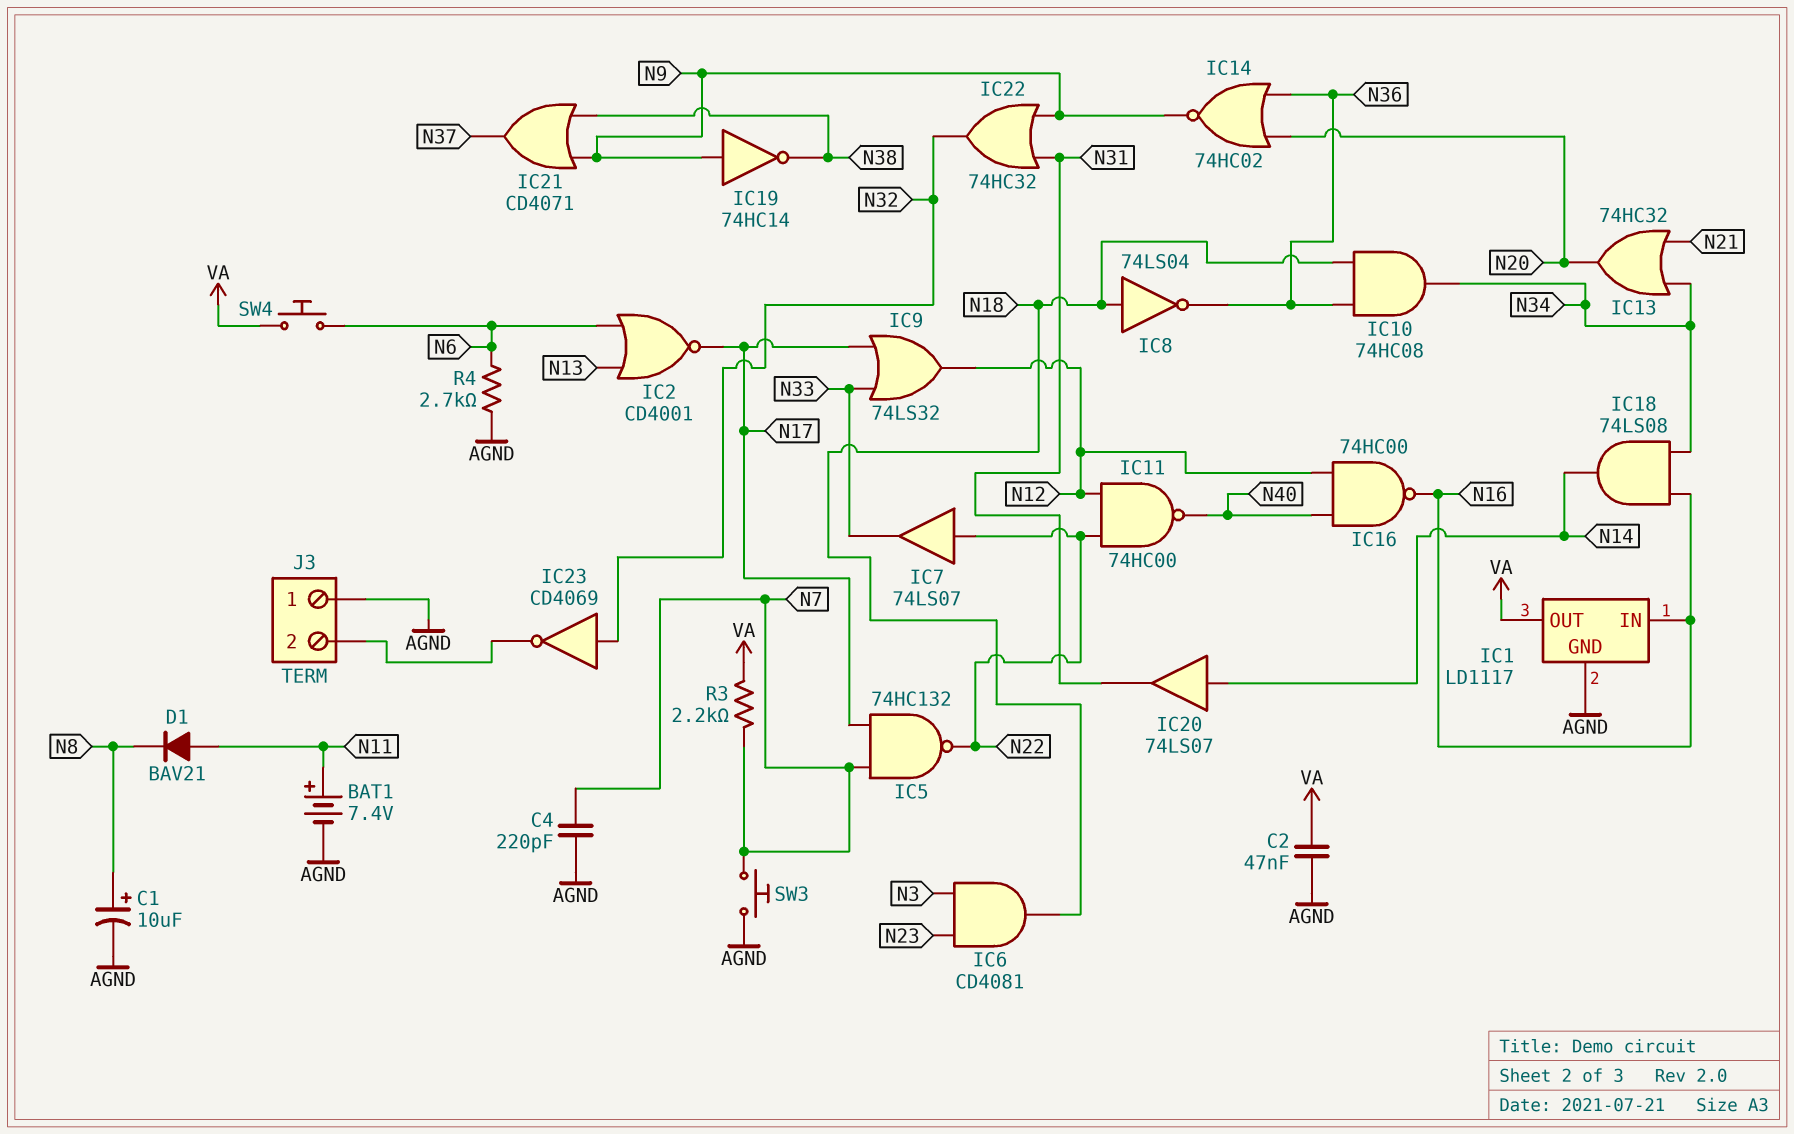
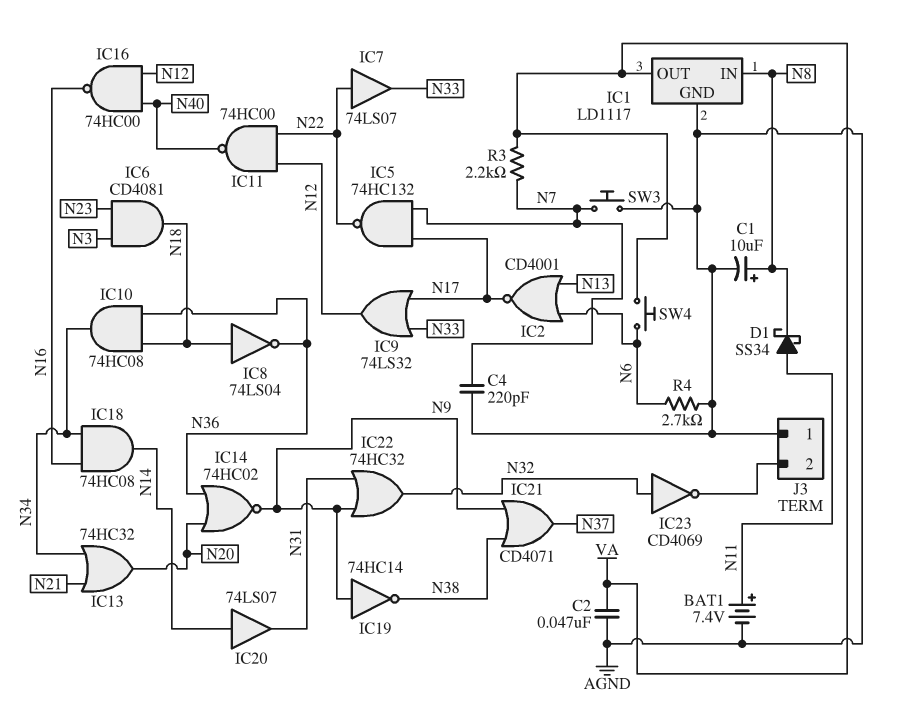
D1: diode BAV21 (A N11, K N8) -> schottky SS34 (A N11, K N8)
IC1 pin IN: N16 -> N8
IC18: AND 74LS08 (in N16, in N34, out N14) -> AND 74HC08 (in N16, in N34, out N14)

